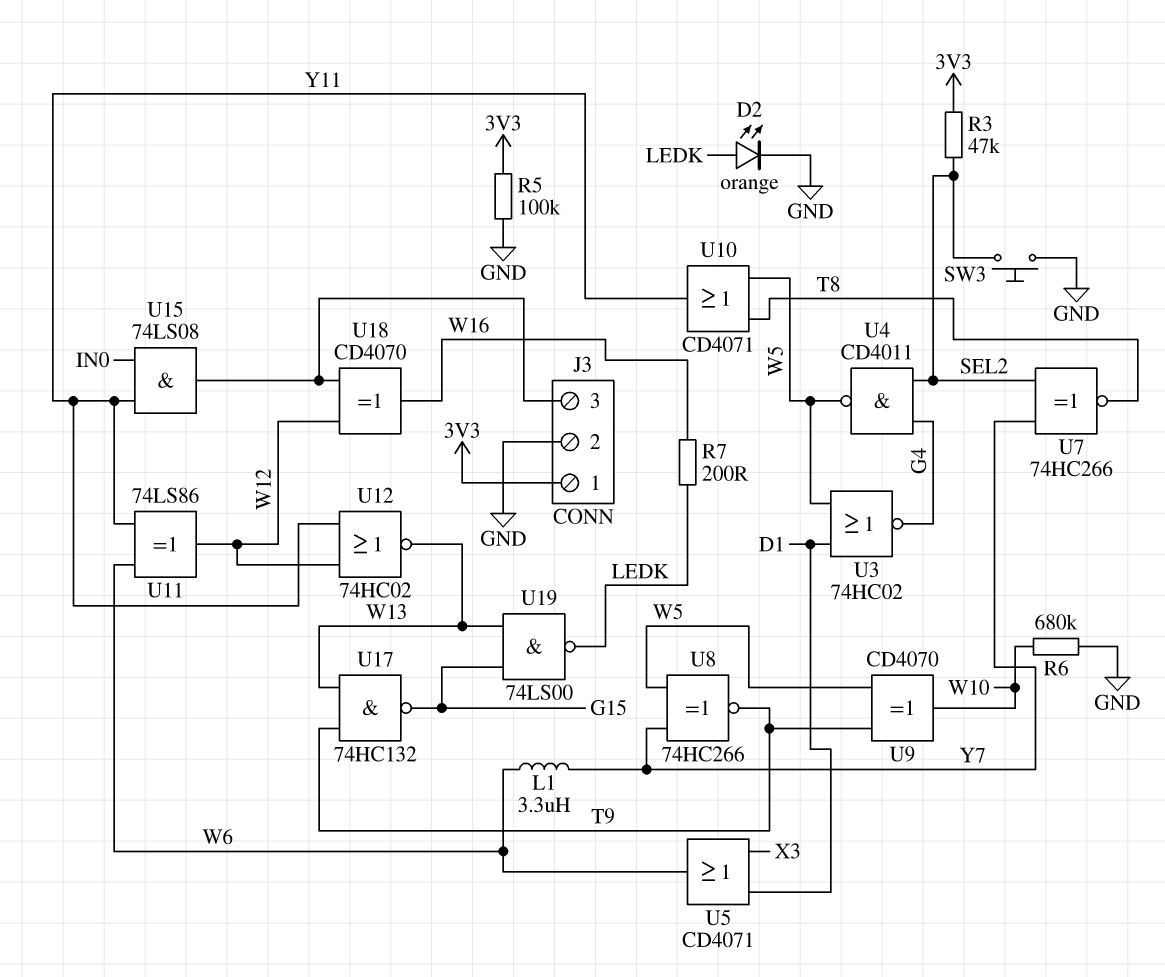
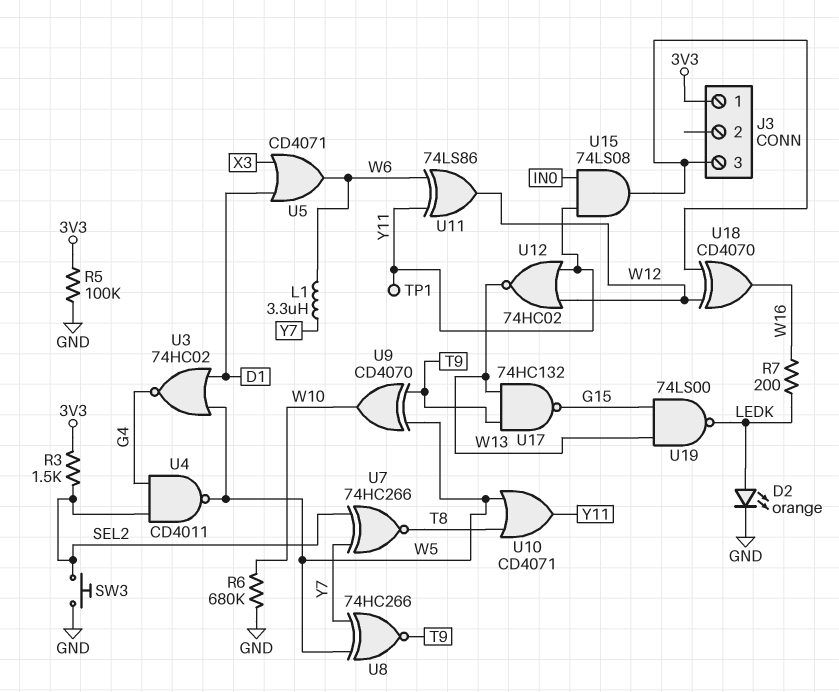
J3 pin 2: GND -> none
R3: 47k (3V3, SEL2) -> 1.5k (3V3, SEL2)
TP1: none -> test point (Y11)

